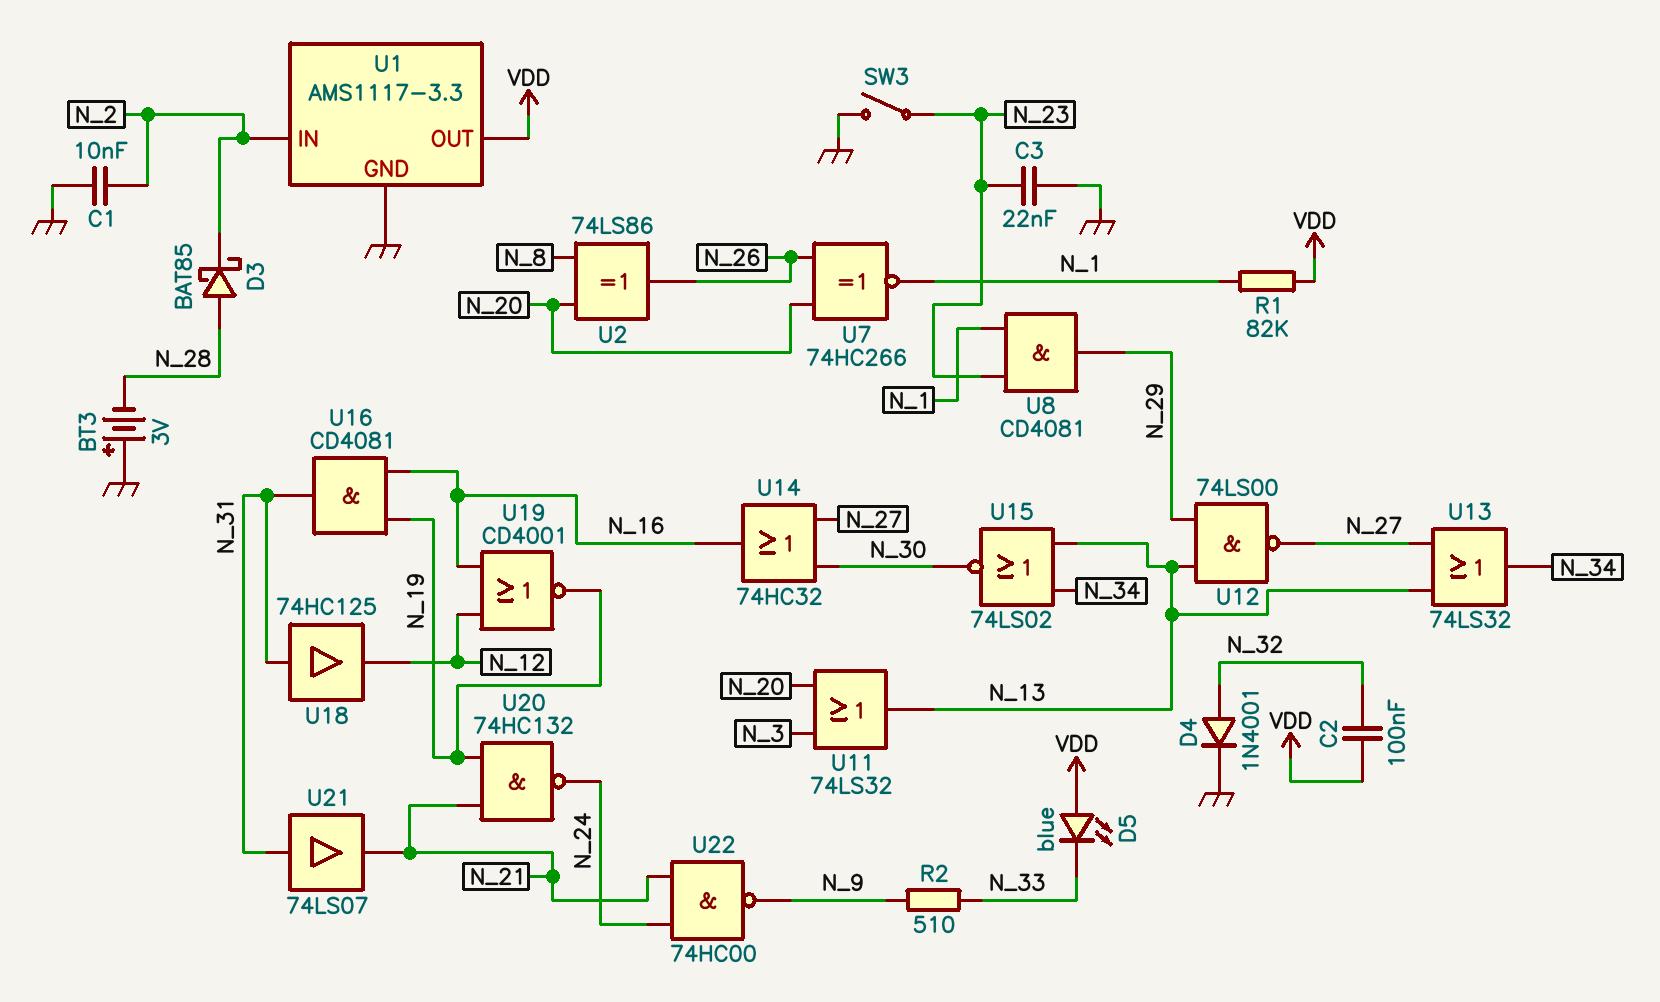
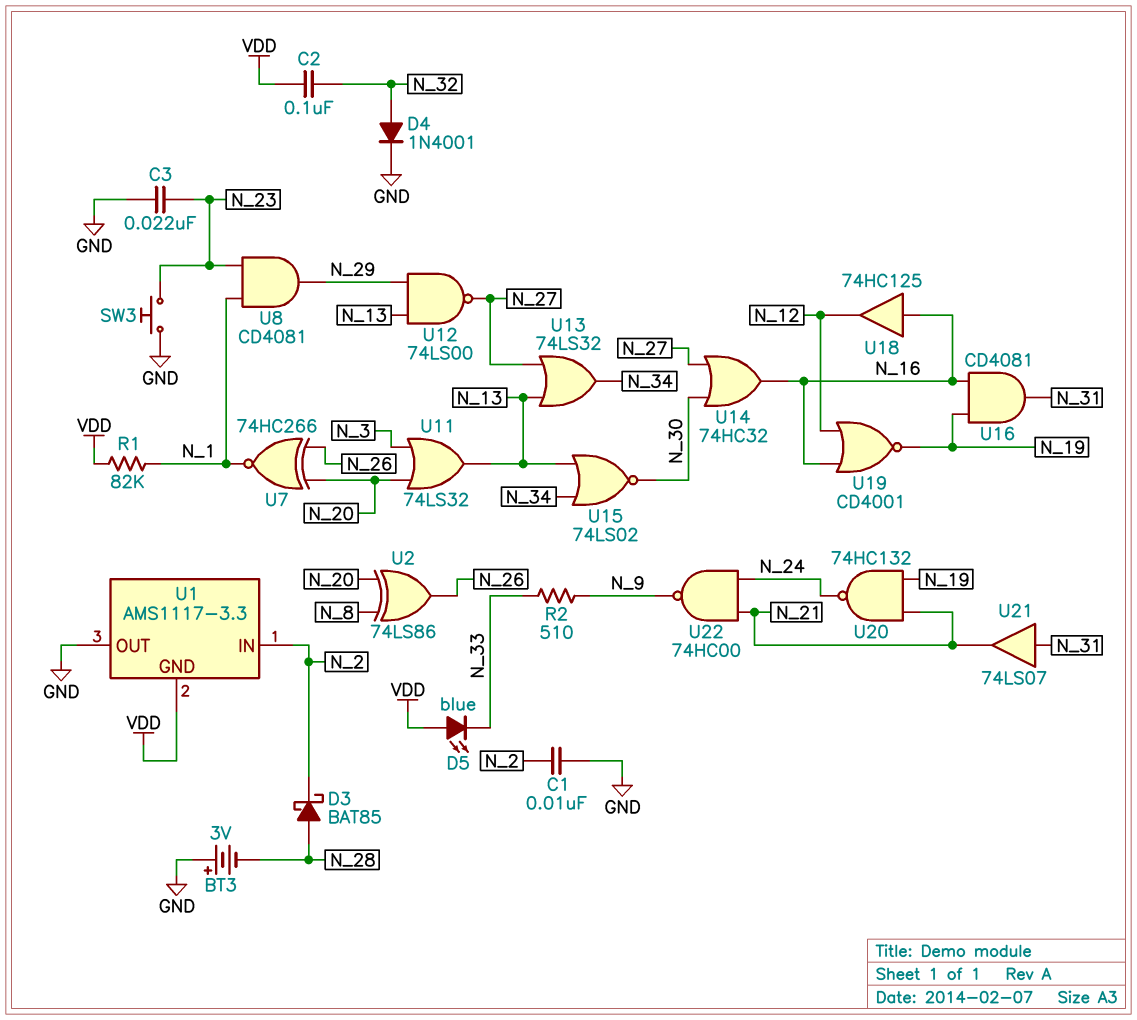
SW3: switch (GND, N_23) -> button (GND, N_23)
U1 pin GND: GND -> VDD
U1 pin OUT: VDD -> GND
U18: buffer 74HC125 (in N_31, out N_12) -> buffer 74HC125 (in N_16, out N_12)

